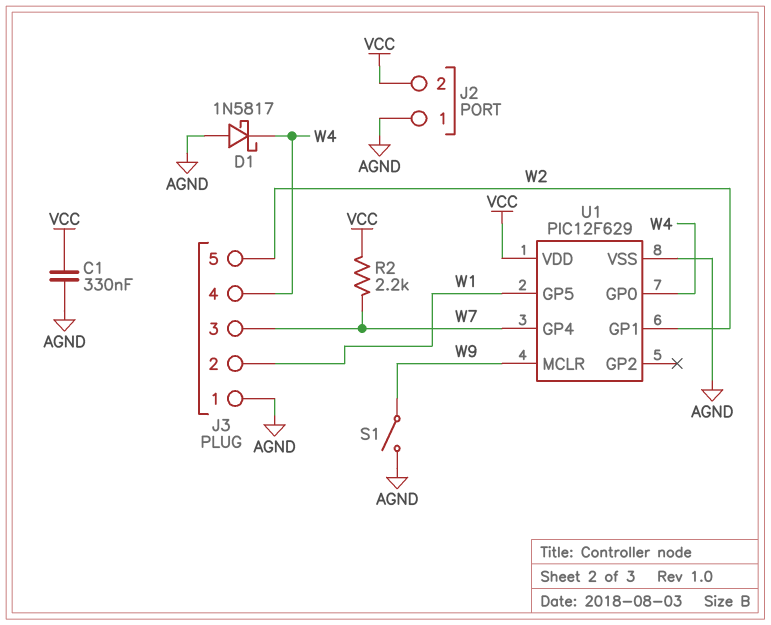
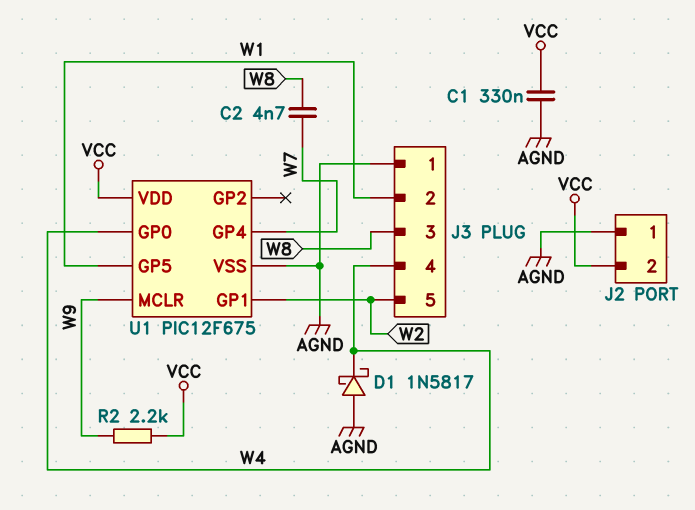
C2: none -> 4.7nF (W7, W8)
J3 pin 3: W7 -> W8
R2: 2.2k (VCC, W7) -> 2.2k (VCC, W9)
S1: switch (AGND, W9) -> none
U1: PIC12F629 -> PIC12F675

